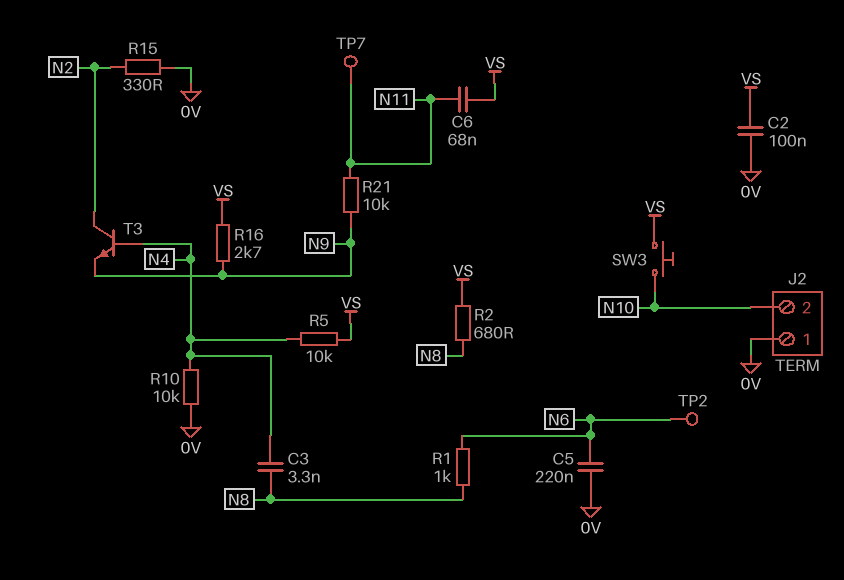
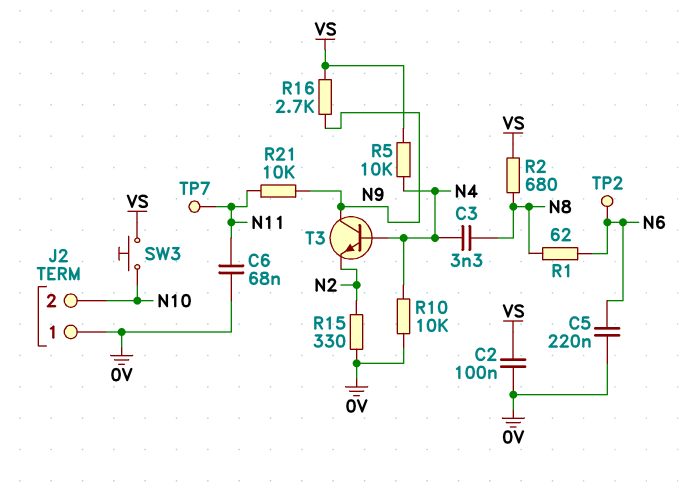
C6: 68nF (N11, VS) -> 68nF (0V, N11)
R1: 1k (N6, N8) -> 62 (N6, N8)
T3: NPN (B N4, C N2, E N9) -> NPN (B N4, C N9, E N2)

